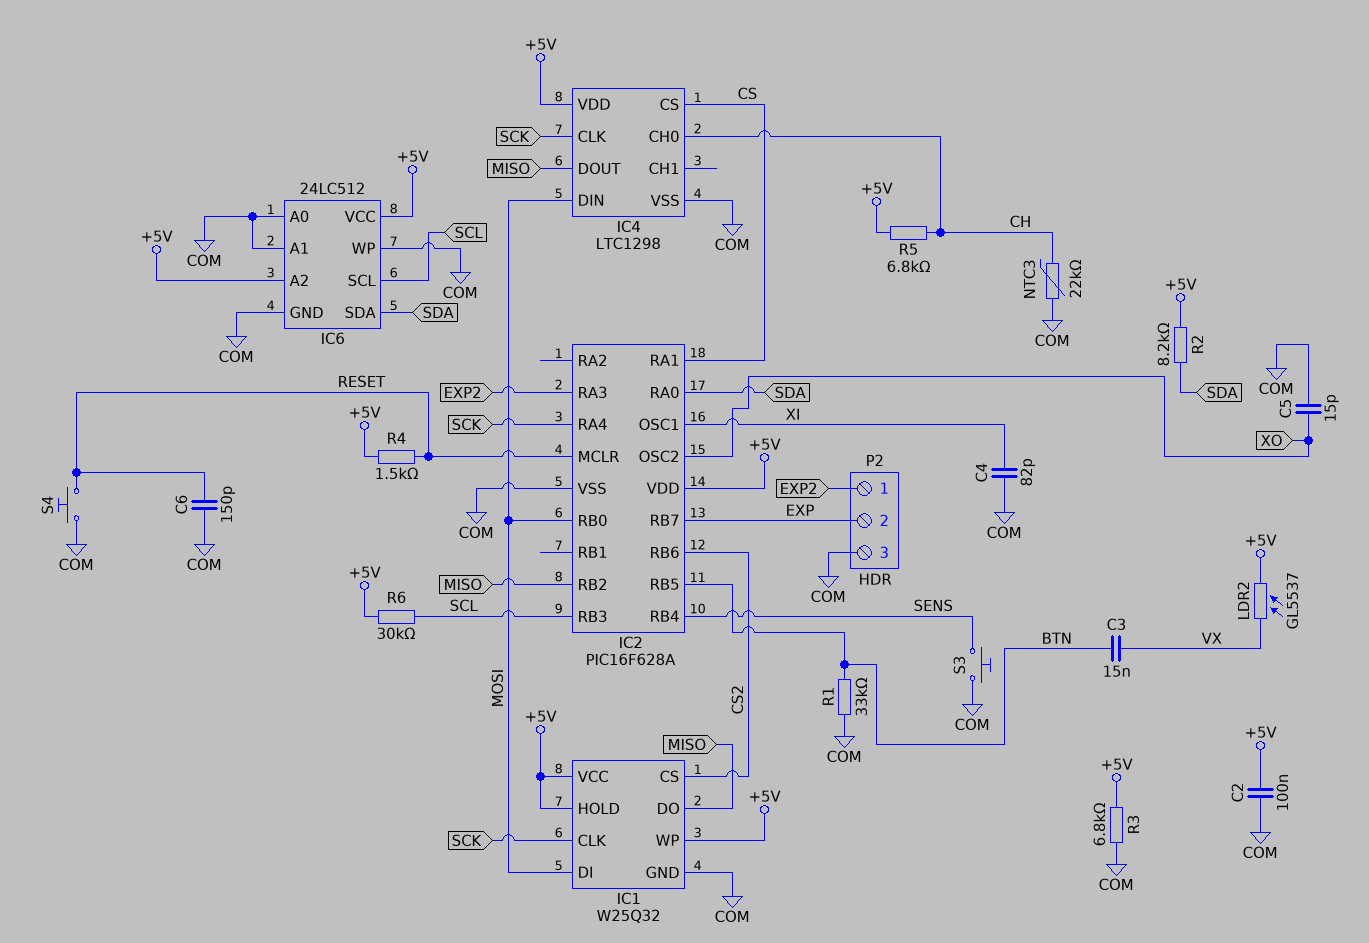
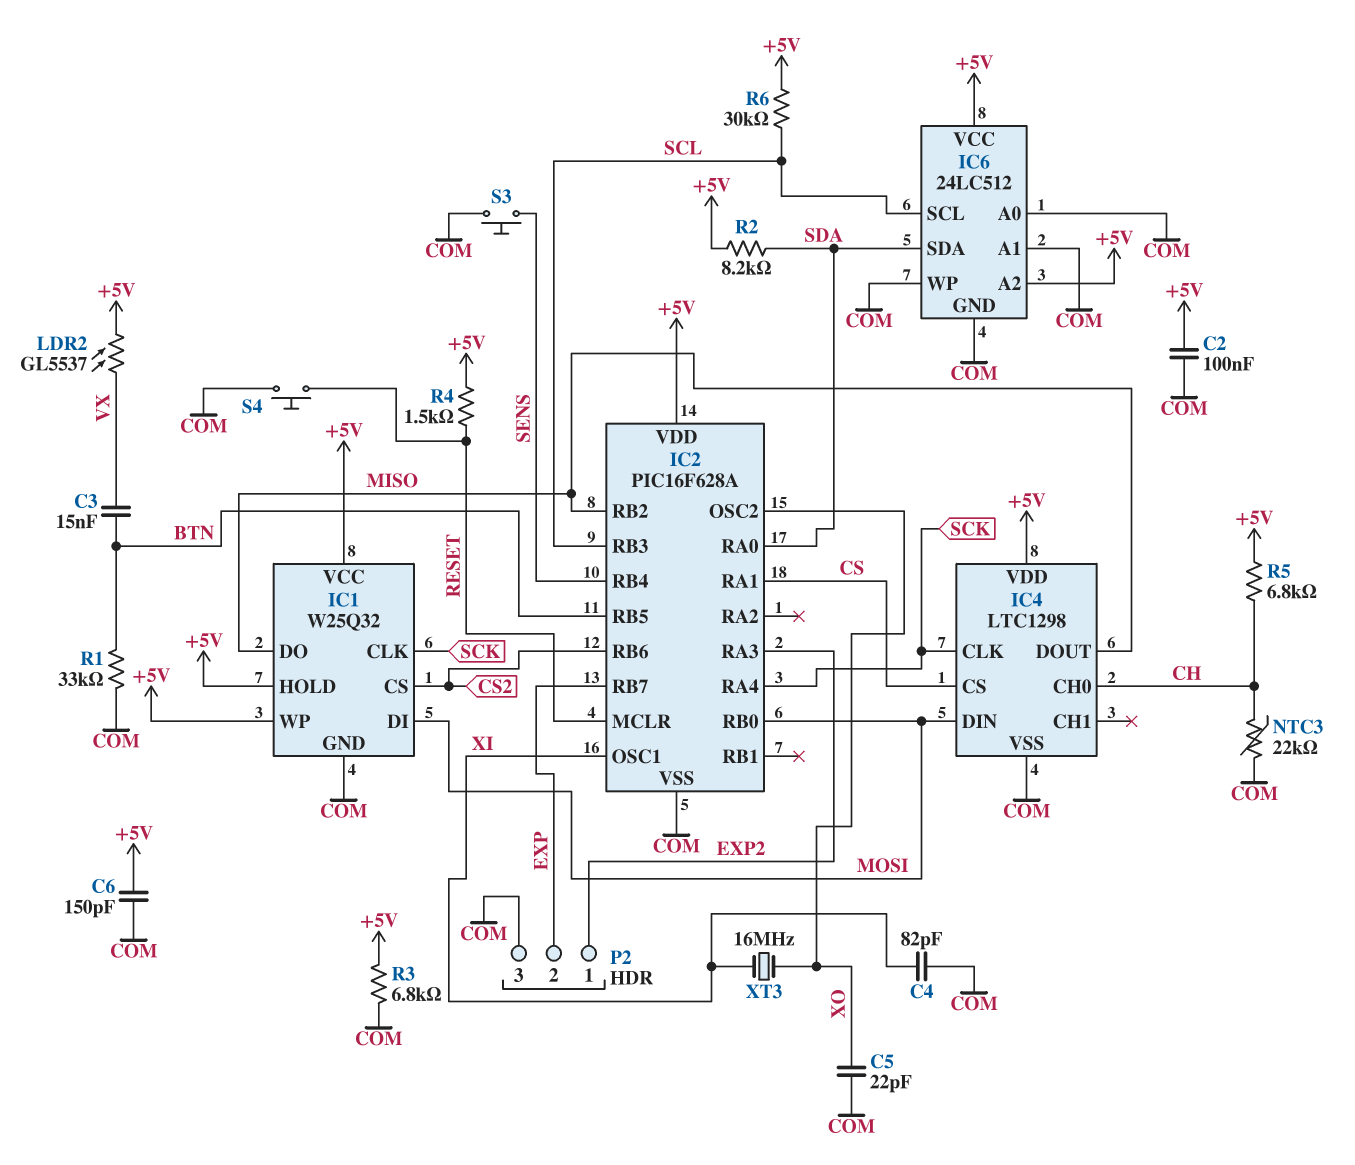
C5: 15pF (COM, XO) -> 22pF (COM, XO)
C6: 150pF (COM, RESET) -> 150pF (+5V, COM)
XT3: none -> 16MHz (XI, XO)

